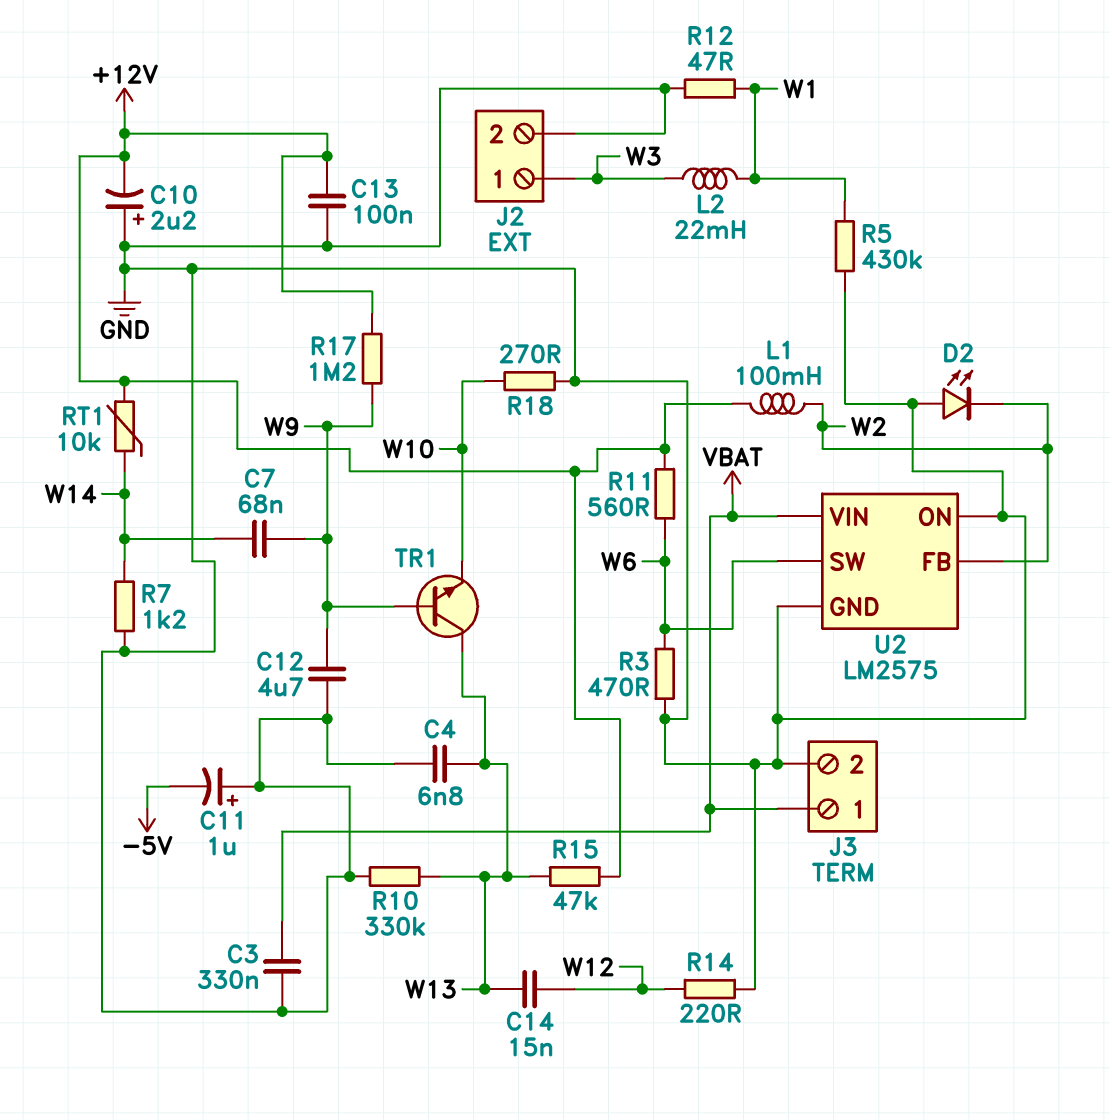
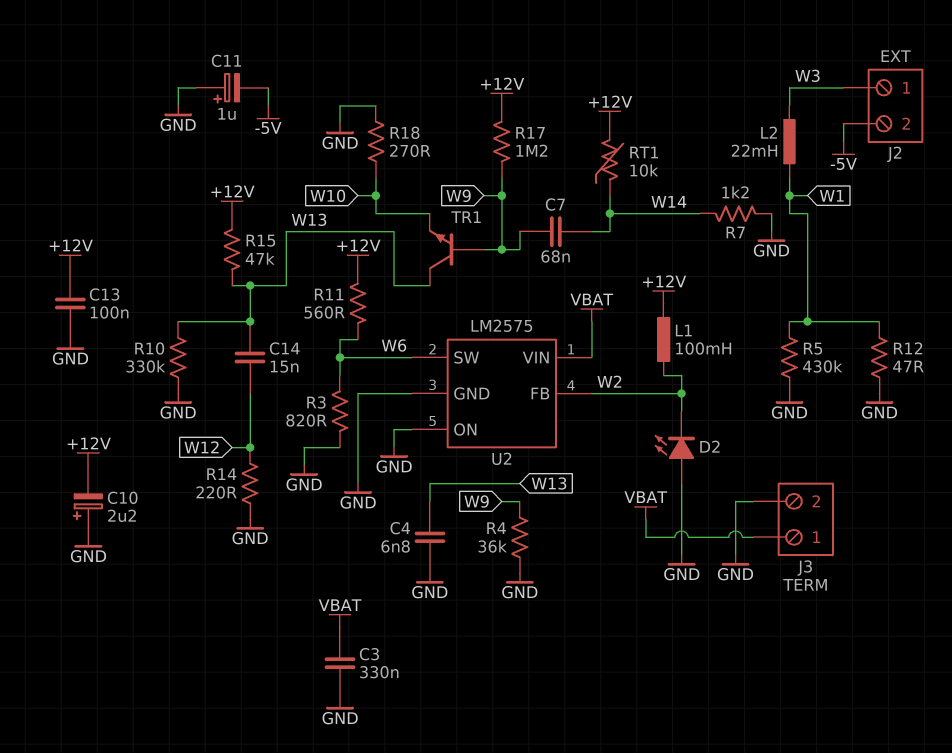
C12: 4.7uF (GND, W9) -> none
J2 pin 2: GND -> -5V
R3: 470 (GND, W6) -> 820 (GND, W6)
R4: none -> 36k (GND, W9)

